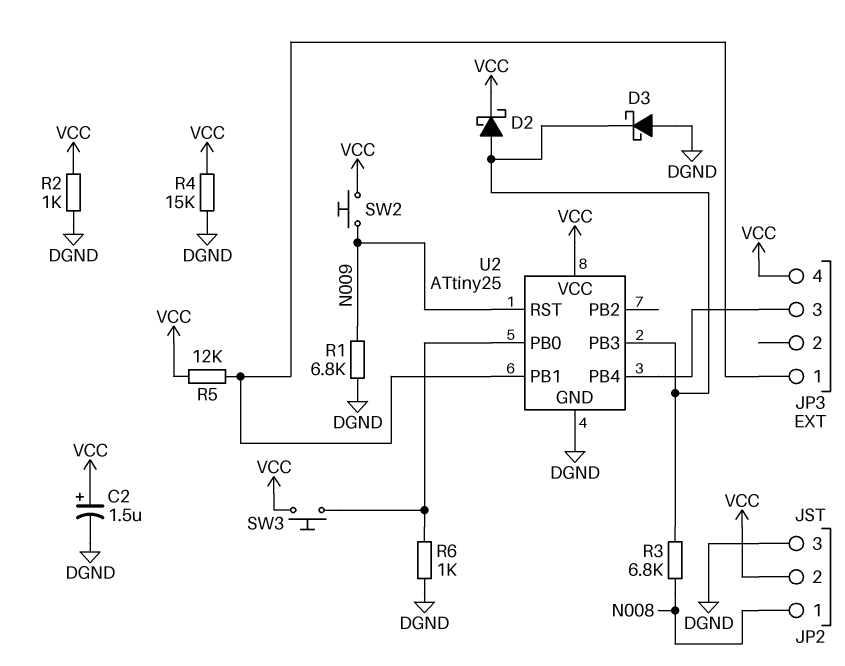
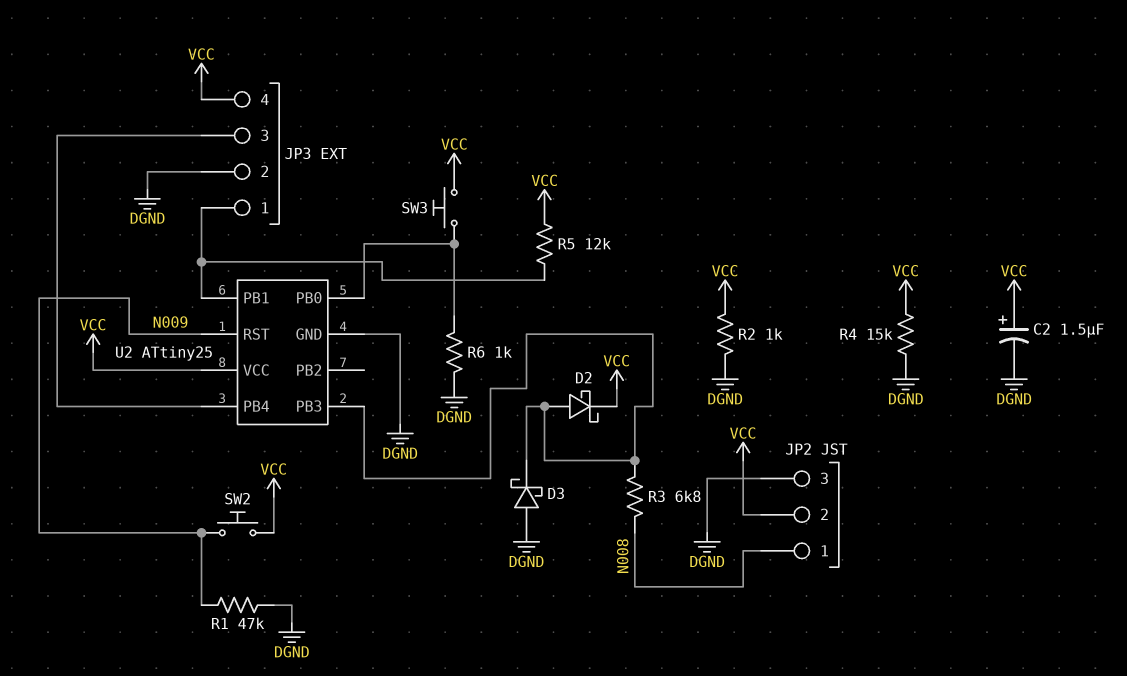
JP3 pin 2: none -> DGND
R1: 6.8k (DGND, N009) -> 47k (DGND, N009)

